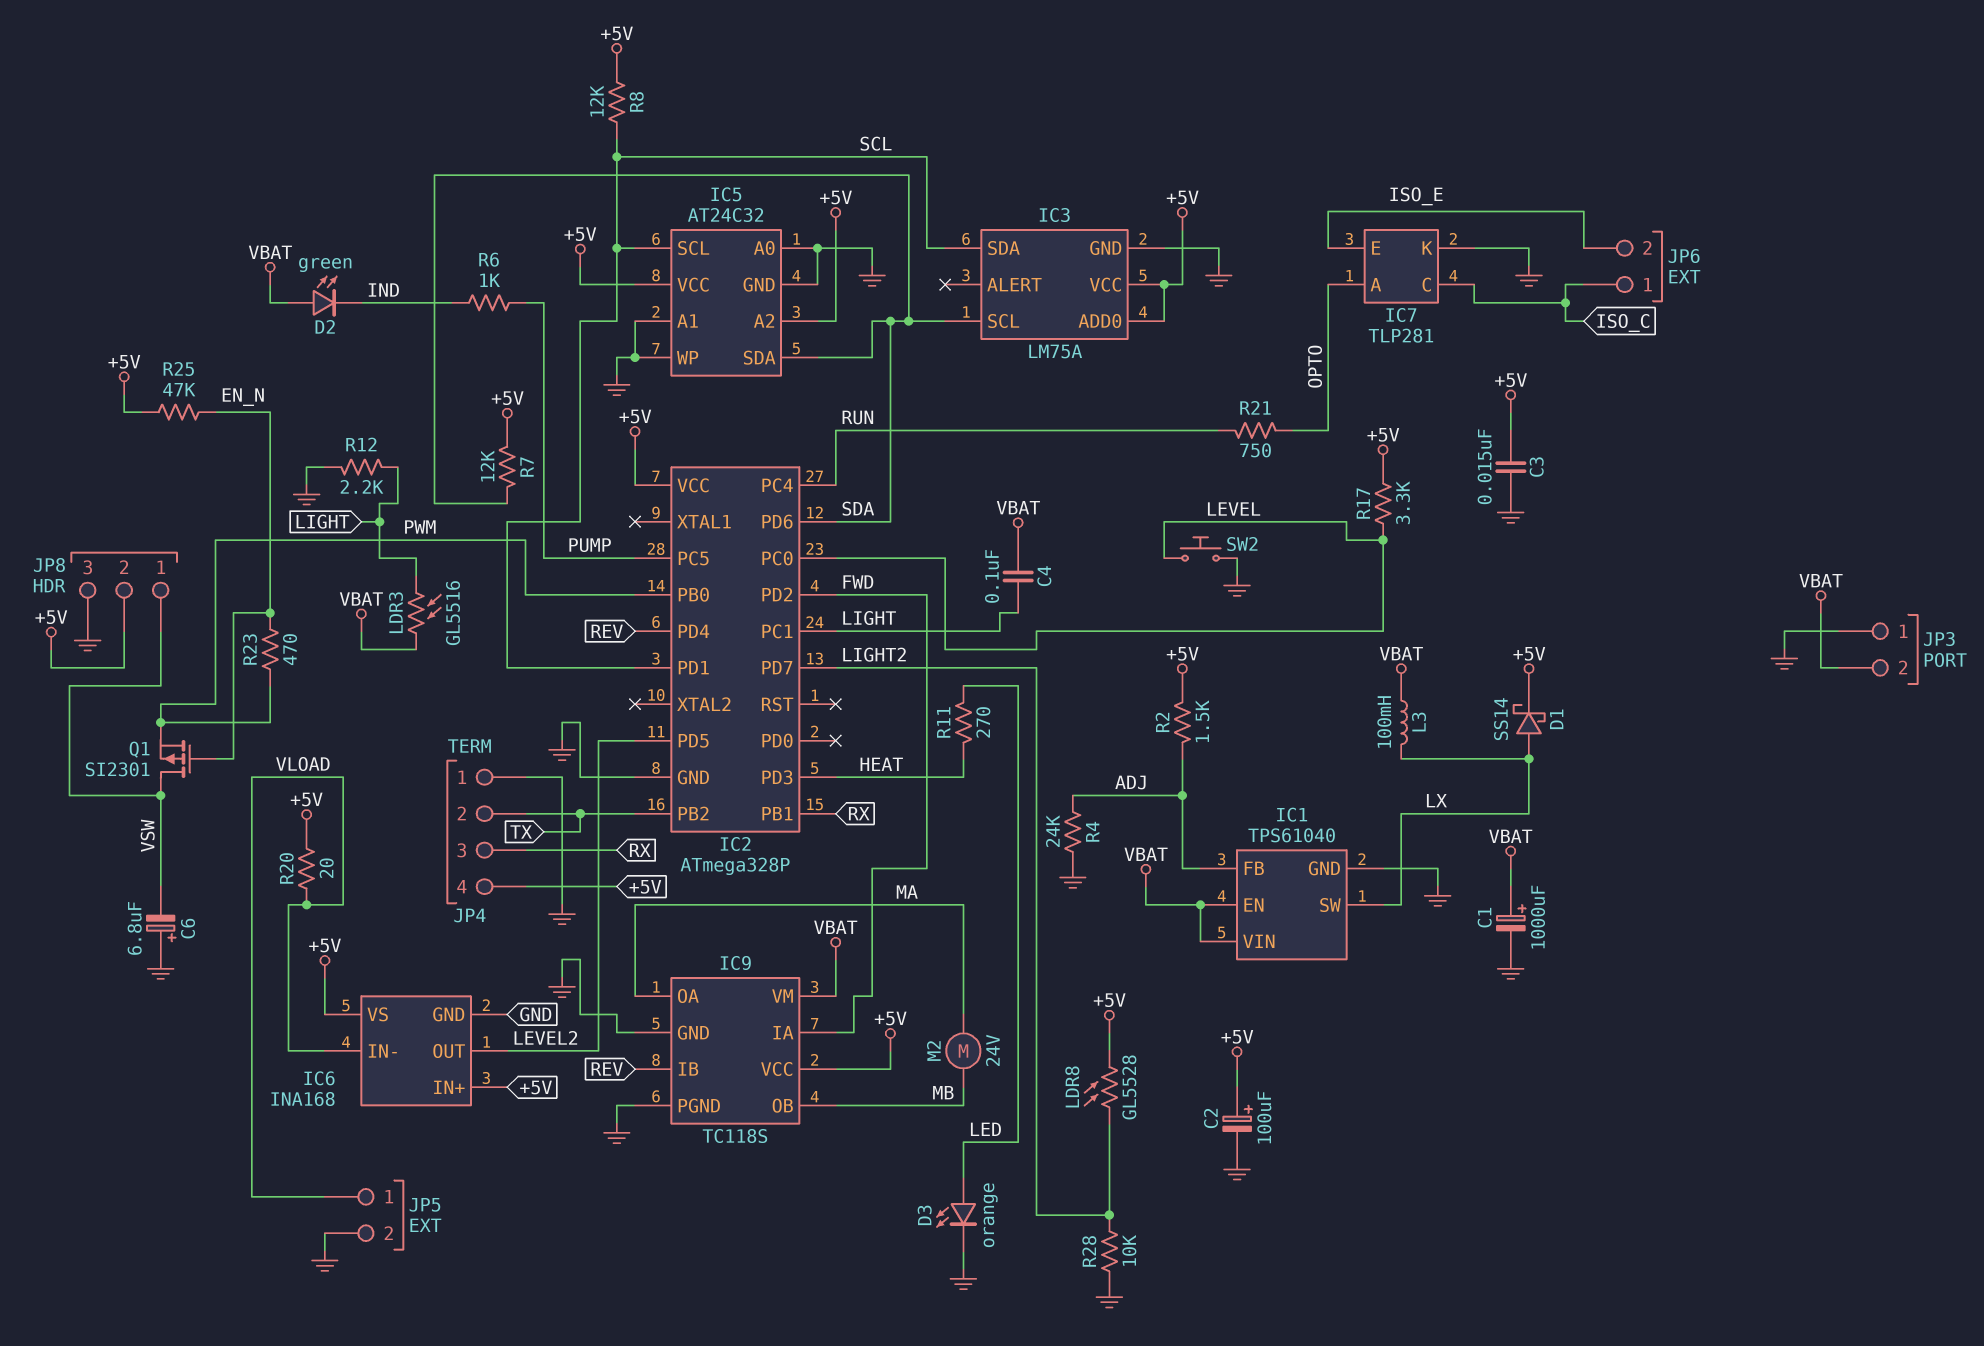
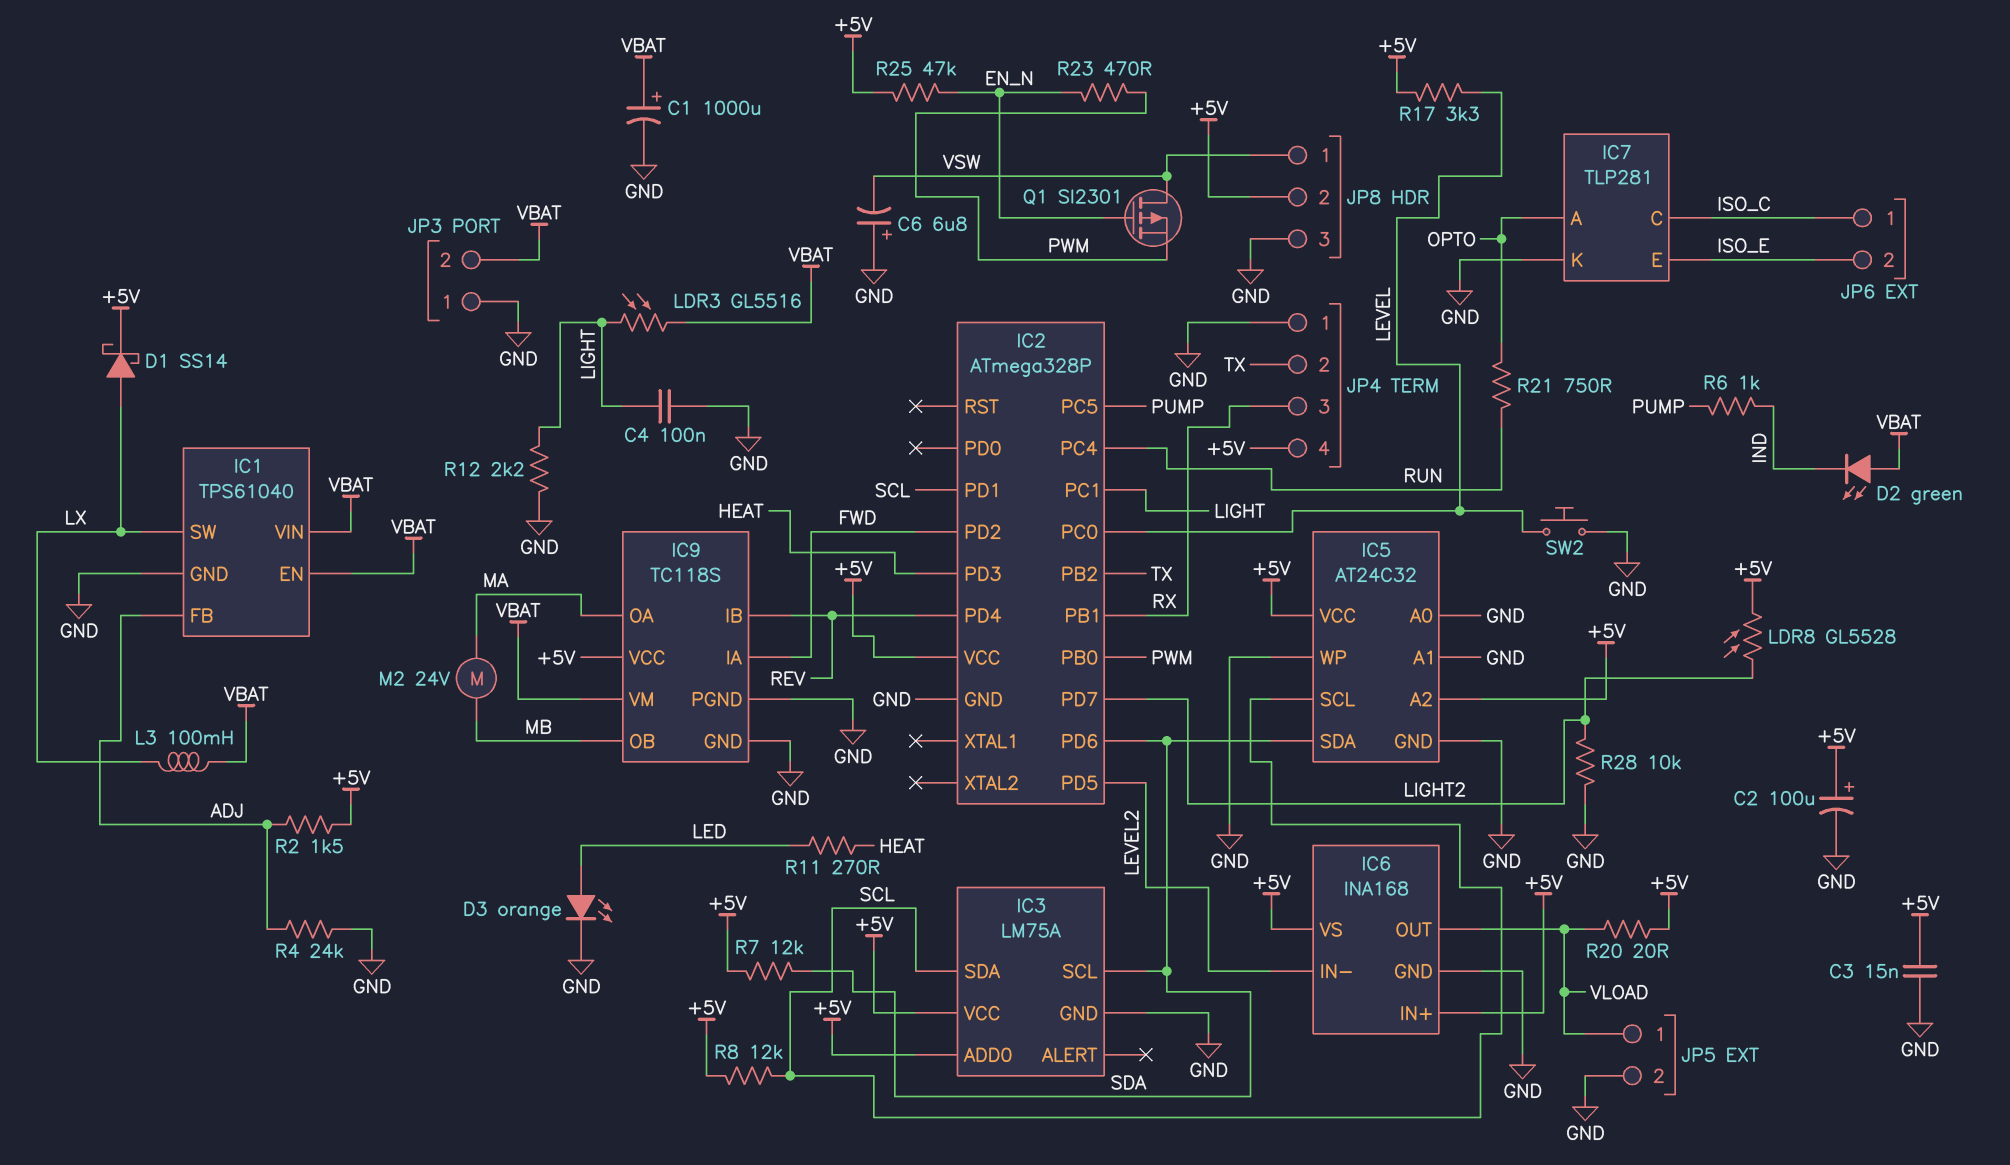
C4: 100nF (LIGHT, VBAT) -> 100nF (GND, LIGHT)
IC6 pin IN-: VLOAD -> LEVEL2
IC6 pin OUT: LEVEL2 -> VLOAD

